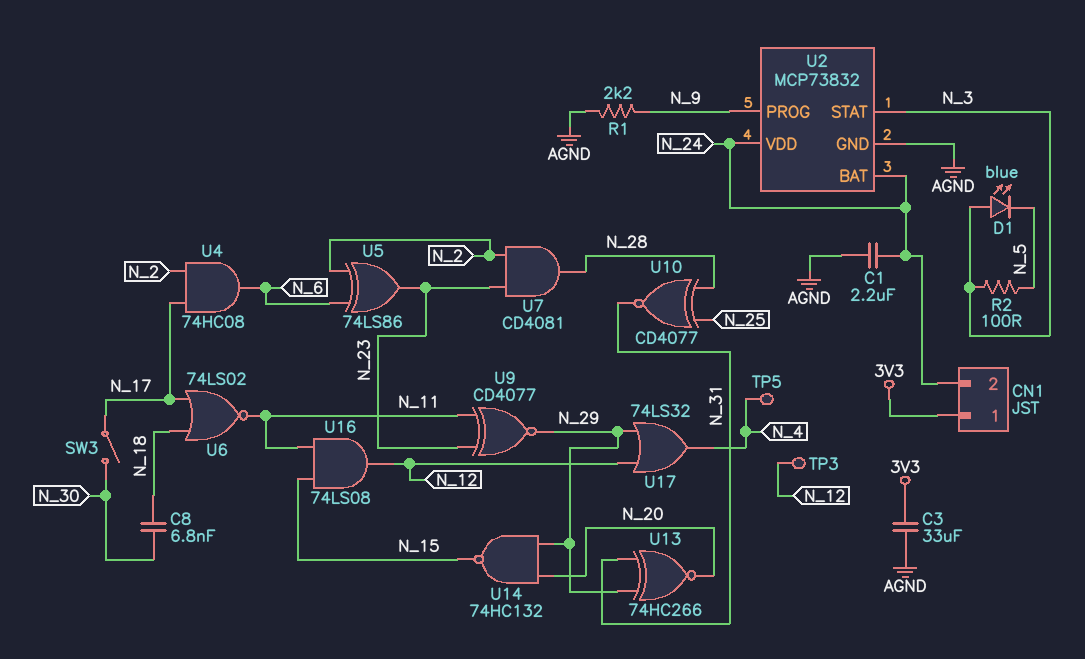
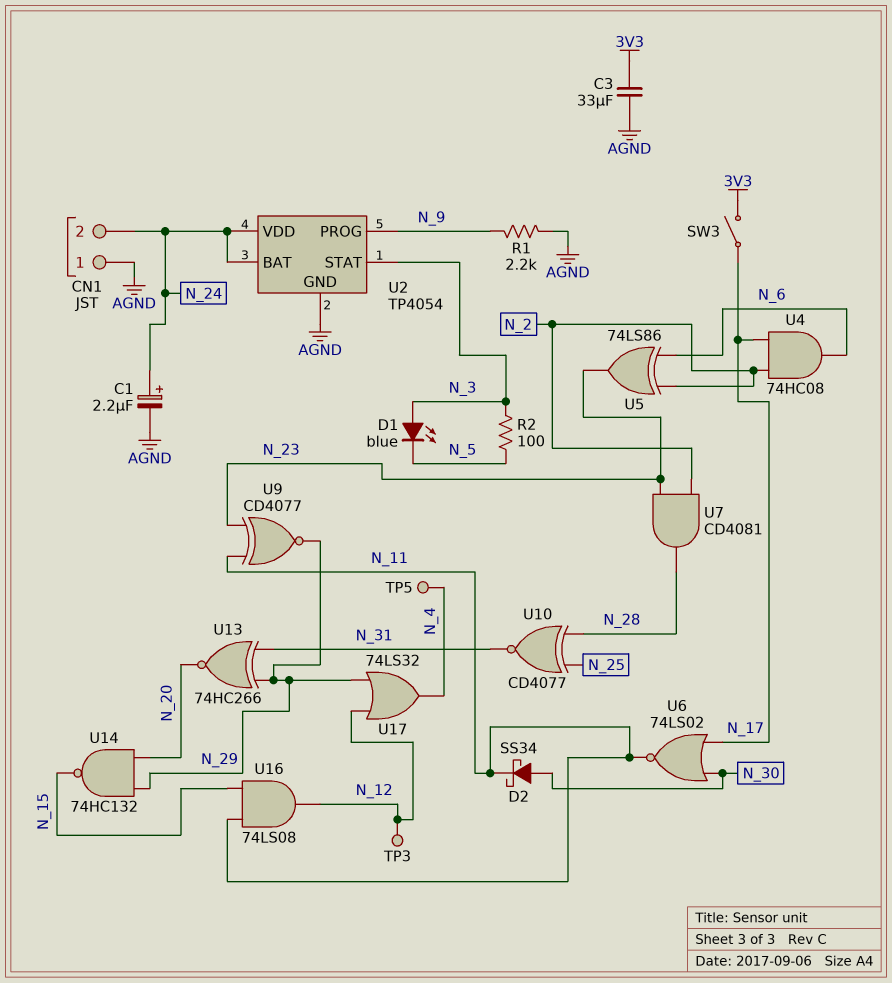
C1: 2.2uF (AGND, N_24) -> 2.2uF (plus N_24, minus AGND)
C8: 6.8nF (N_18, N_30) -> none
CN1 pin 1: 3V3 -> AGND
D2: none -> schottky SS34 (A N_30, K N_11)
SW3: switch (N_17, N_30) -> switch (3V3, N_17)
U2: MCP73832 -> TP4054
U6: NOR 74LS02 (in N_17, in N_18, out N_11) -> NOR 74LS02 (in N_17, in N_30, out N_11)

